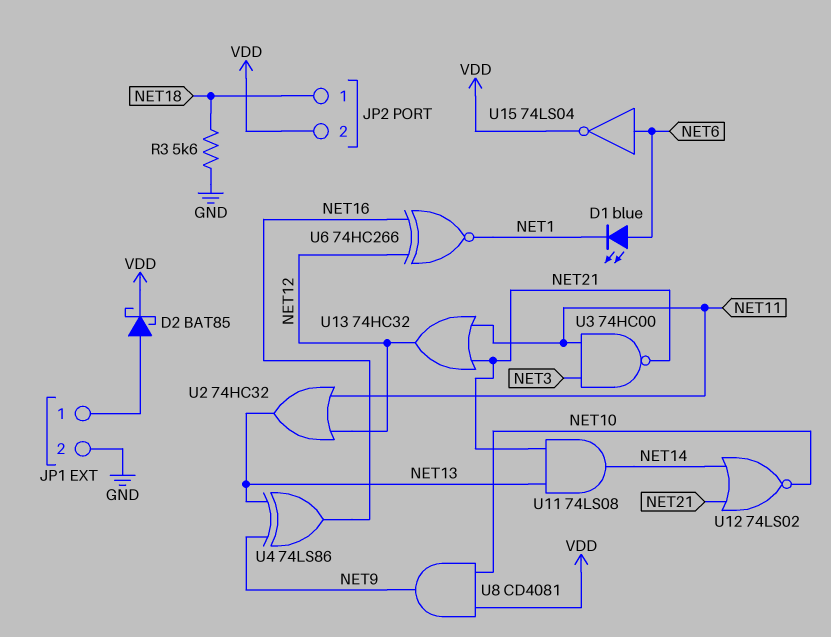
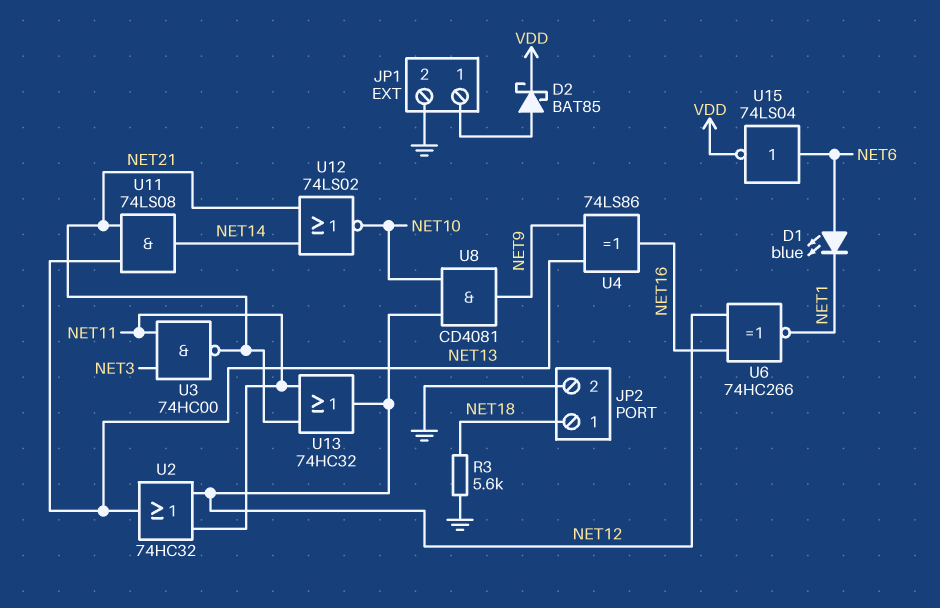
JP2 pin 2: VDD -> GND
U8: AND CD4081 (in NET10, in VDD, out NET9) -> AND CD4081 (in NET10, in NET12, out NET9)

